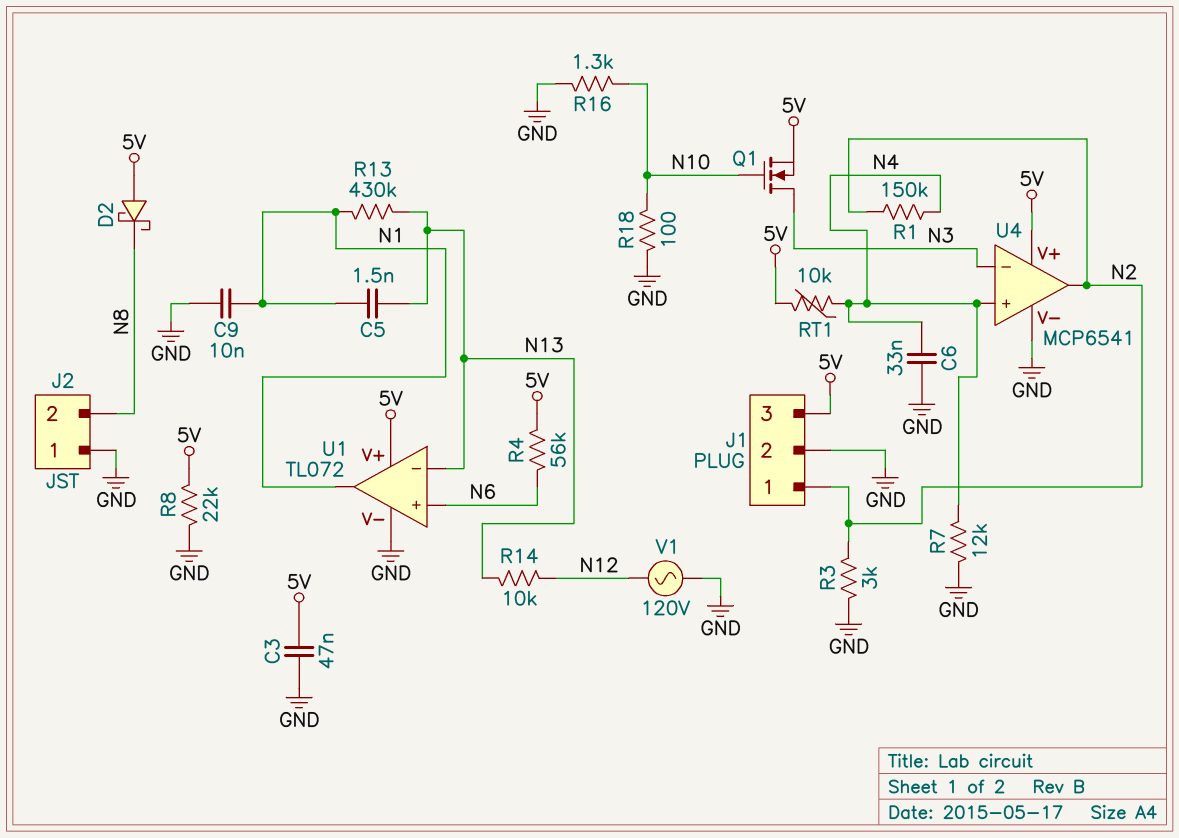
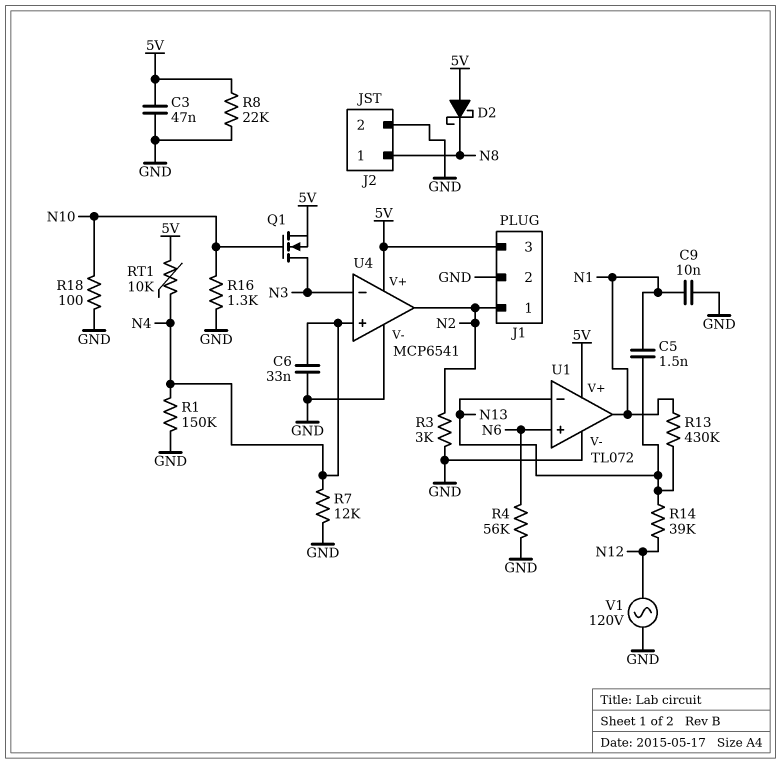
J2 pin 1: GND -> N8
J2 pin 2: N8 -> GND
R1: 150k (N2, N4) -> 150k (GND, N4)
R4: 56k (5V, N6) -> 56k (GND, N6)
R14: 10k (N12, N13) -> 39k (N12, N13)

